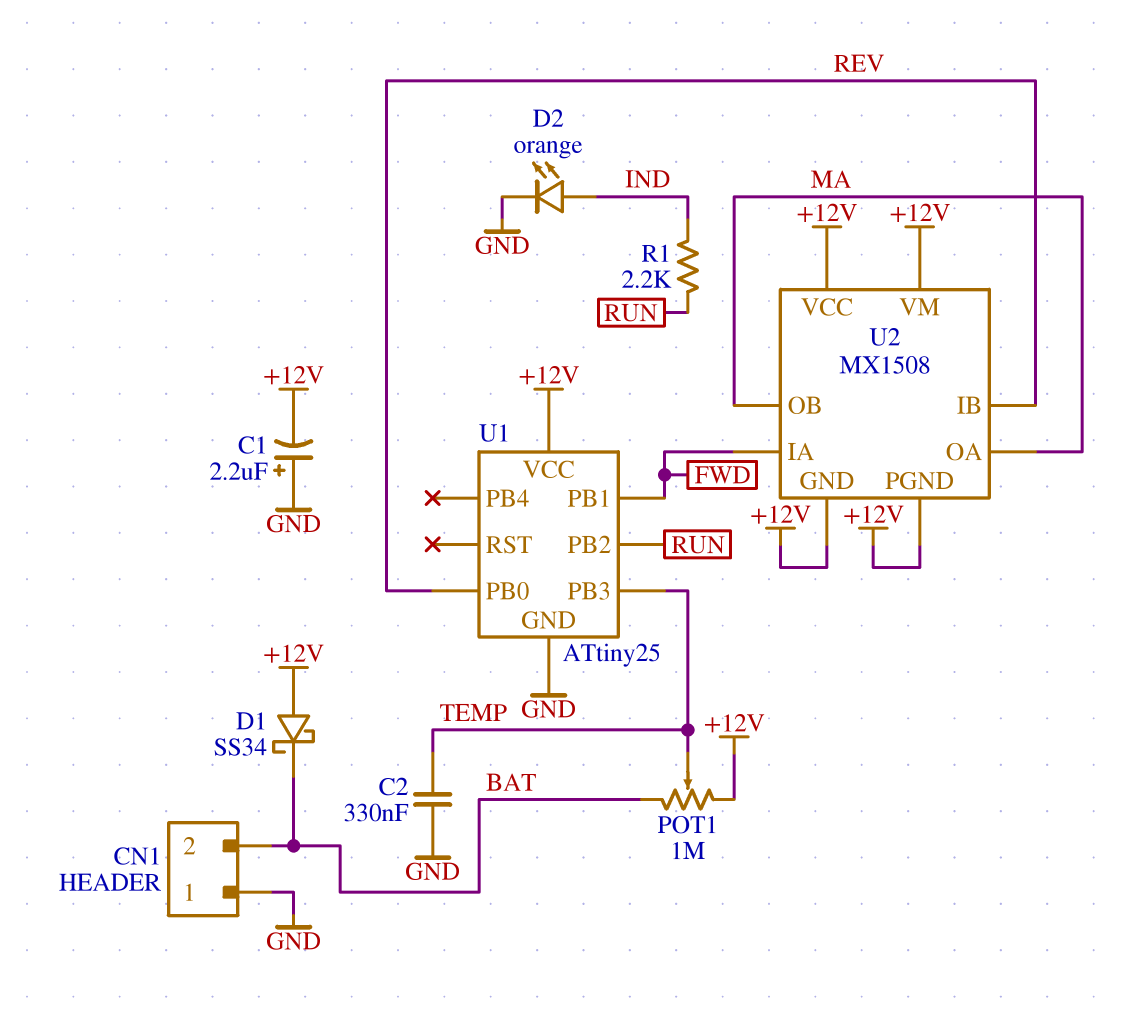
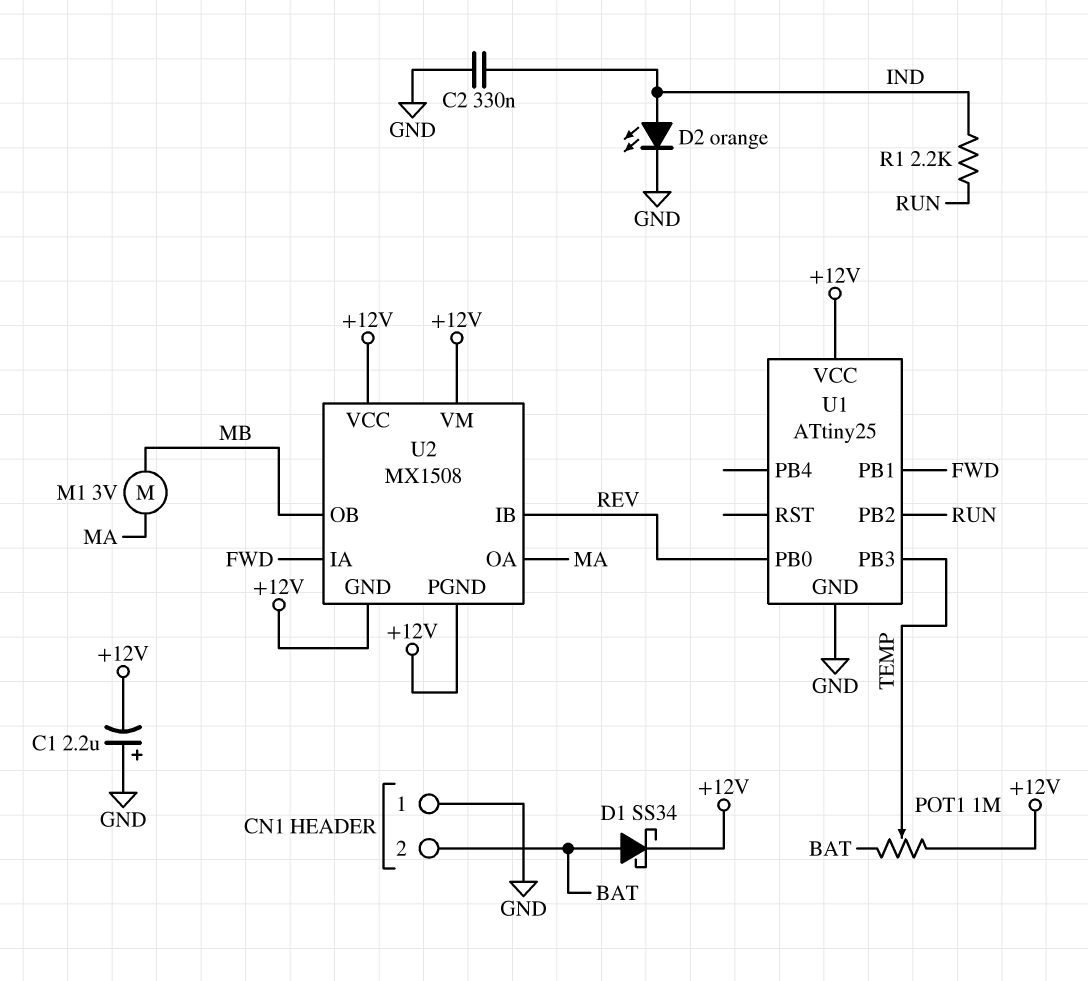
C2: 330nF (GND, TEMP) -> 330nF (GND, IND)
D1: schottky SS34 (A +12V, K BAT) -> schottky SS34 (A BAT, K +12V)
M1: none -> motor 3V (MA, MB)
U2 pin OB: MA -> MB

